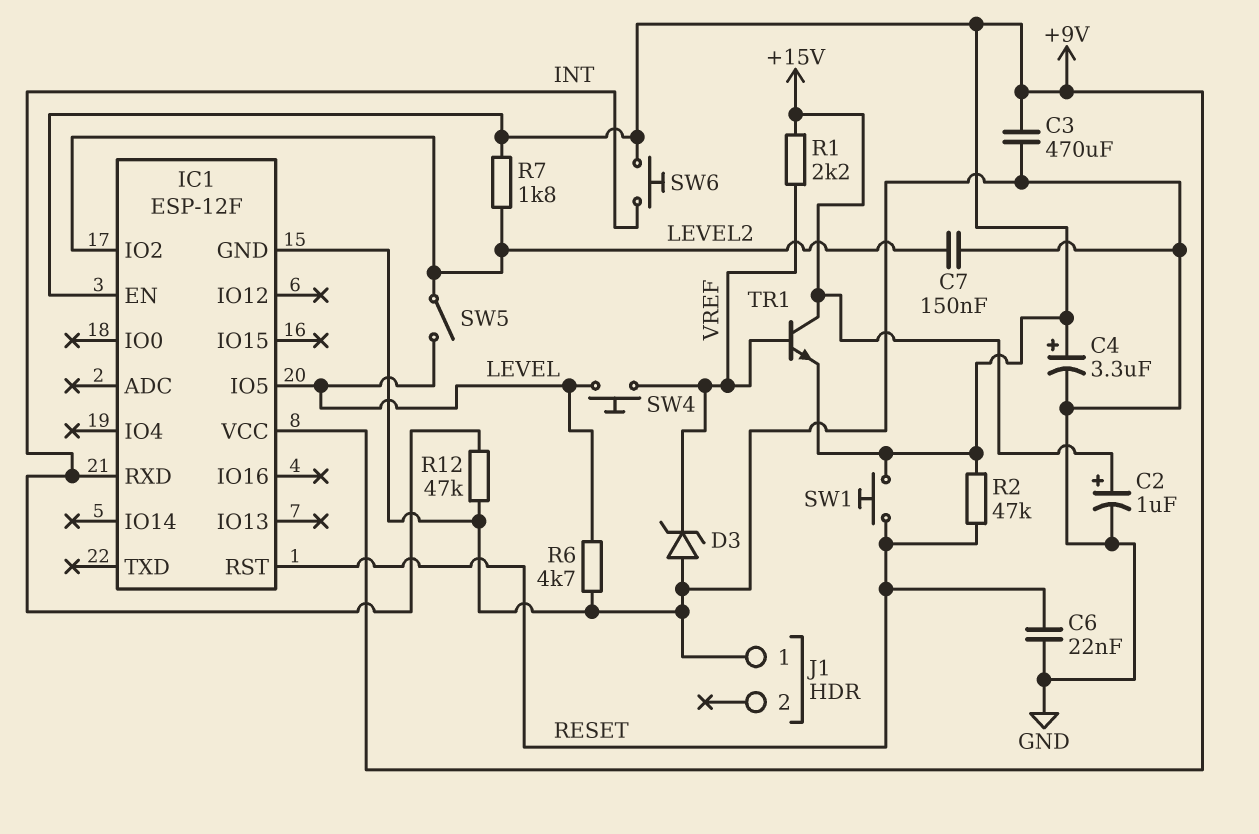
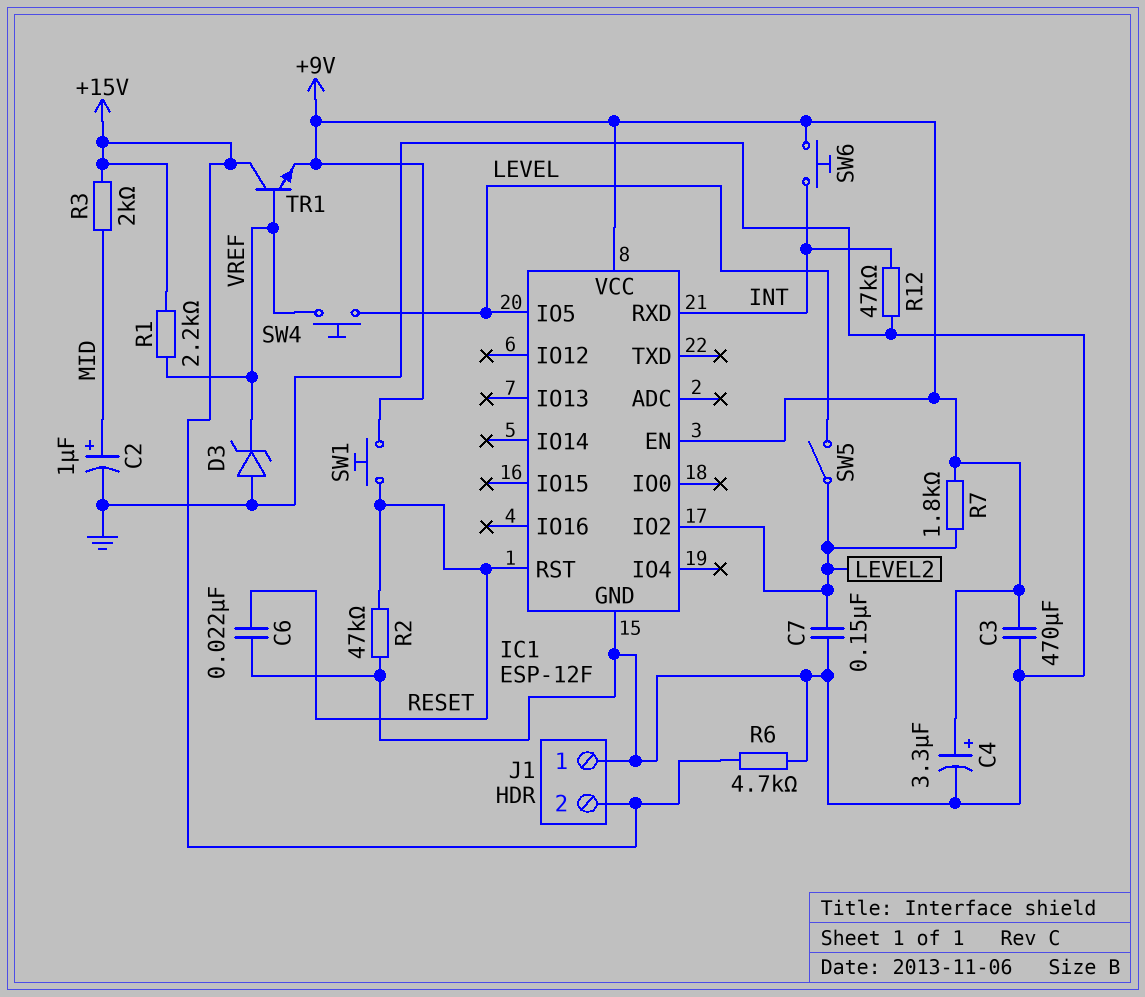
C2: 1uF (plus +15V, minus GND) -> 1uF (plus MID, minus GND)
J1 pin 2: none -> +15V
R2: 47k (+9V, RESET) -> 47k (GND, RESET)
R3: none -> 2k (+15V, MID)
R6: 4.7k (GND, LEVEL) -> 4.7k (+15V, GND)

